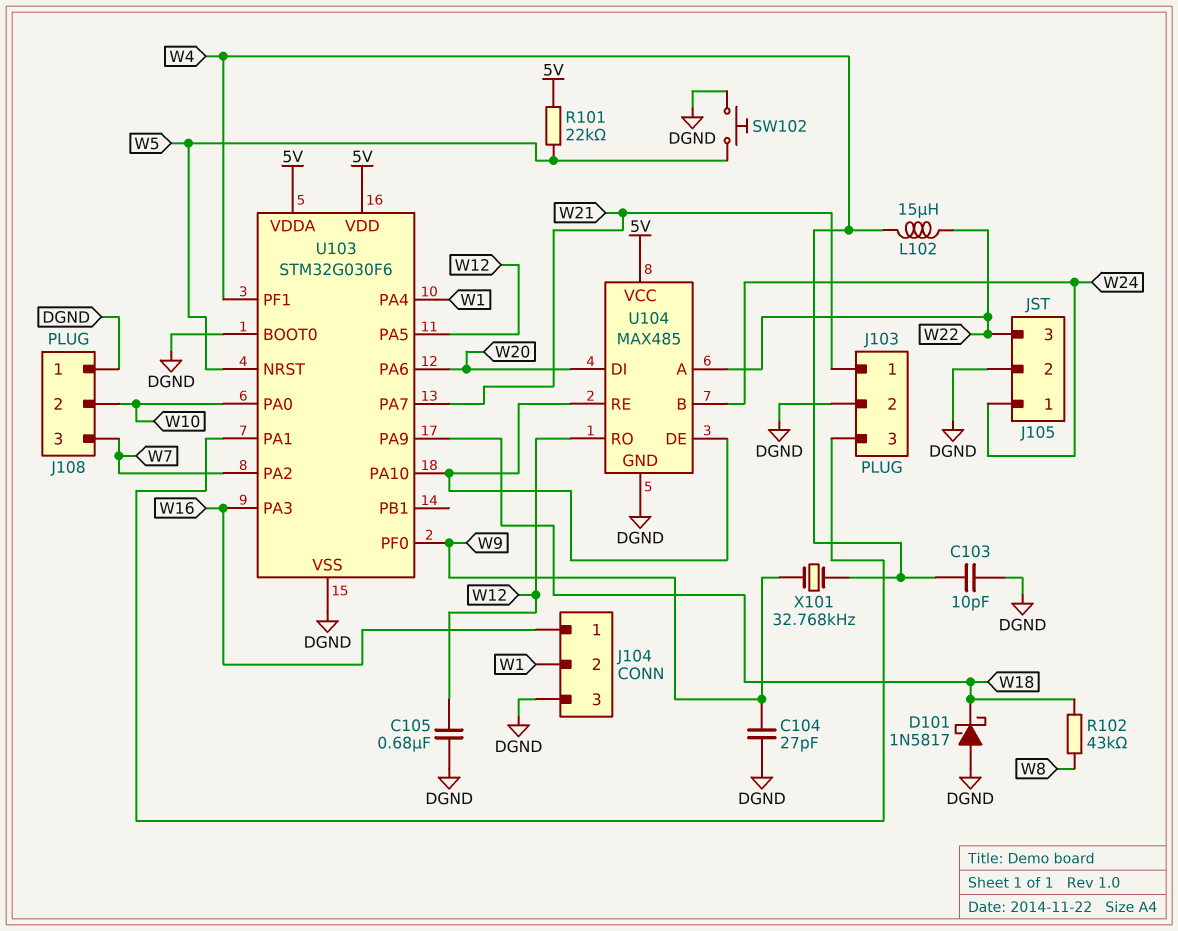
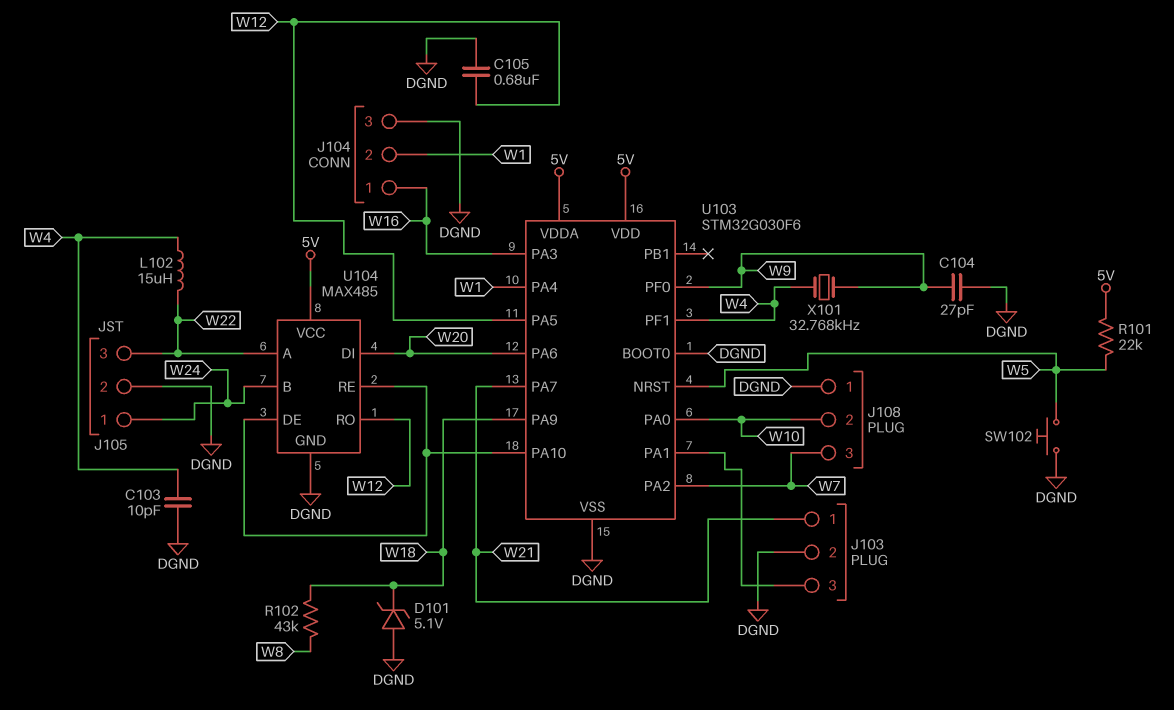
D101: schottky 1N5817 (A DGND, K W18) -> zener 5.1V (A DGND, K W18)

